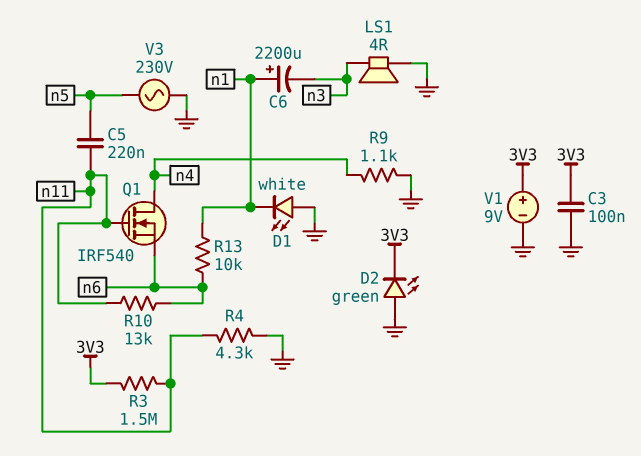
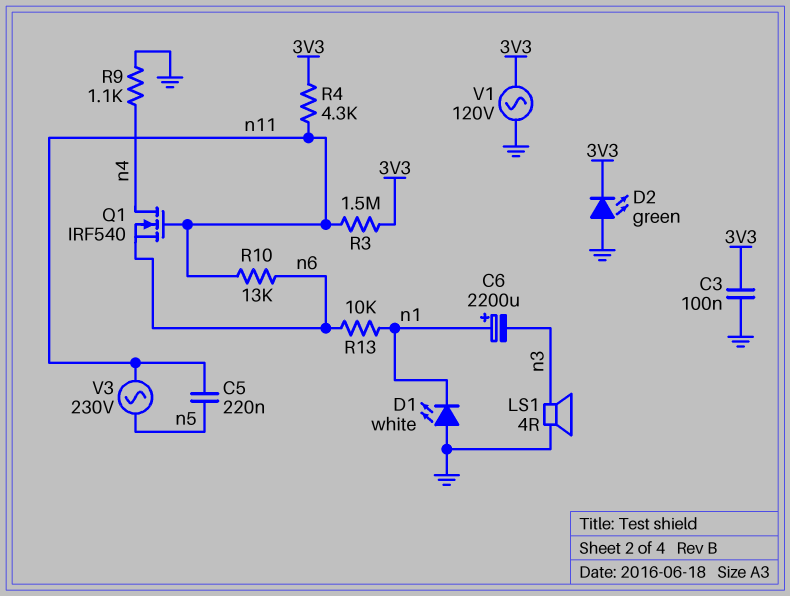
R4: 4.3k (GND, n11) -> 4.3k (3V3, n11)
V1: 9V (plus 3V3, minus GND) -> AC 120V (3V3, GND)
V3: AC 230V (GND, n5) -> AC 230V (n5, n11)

